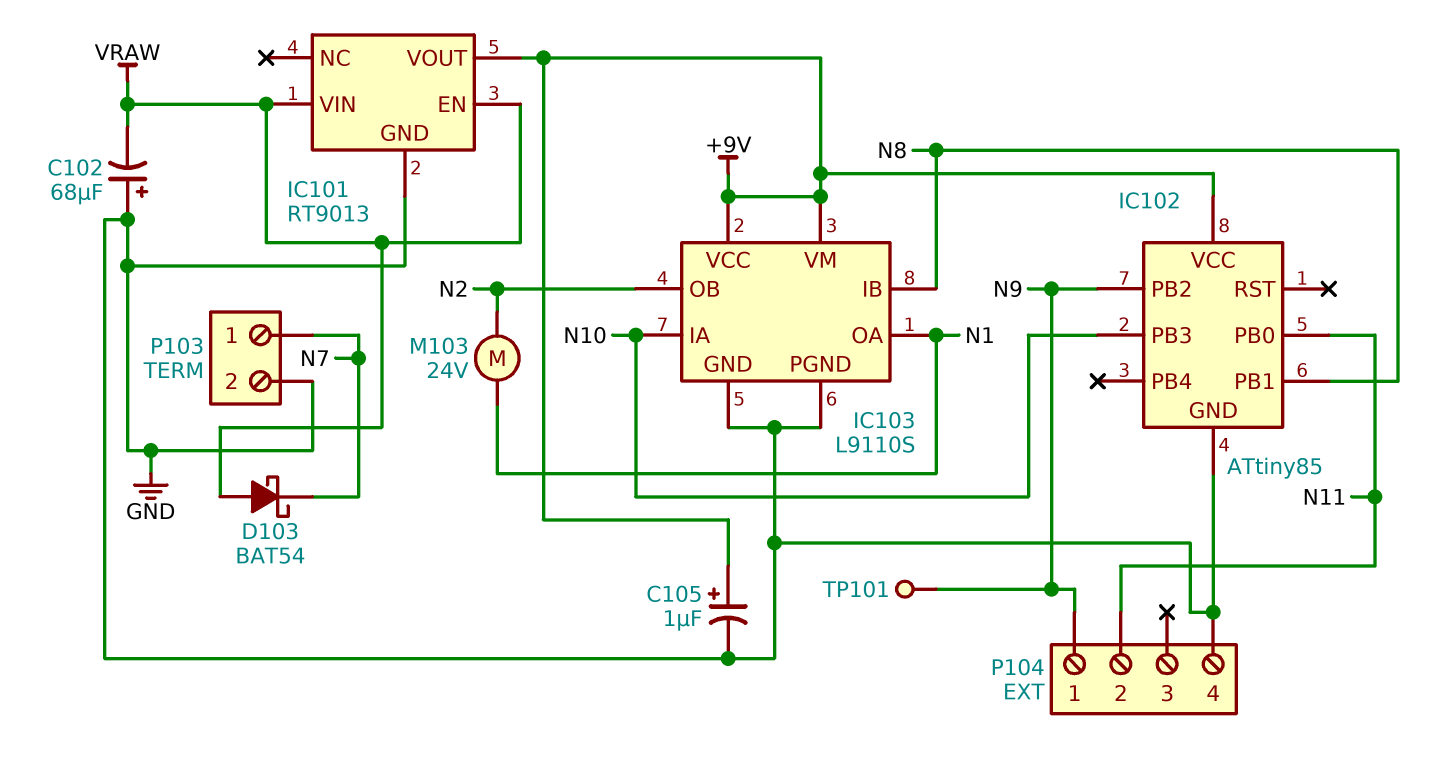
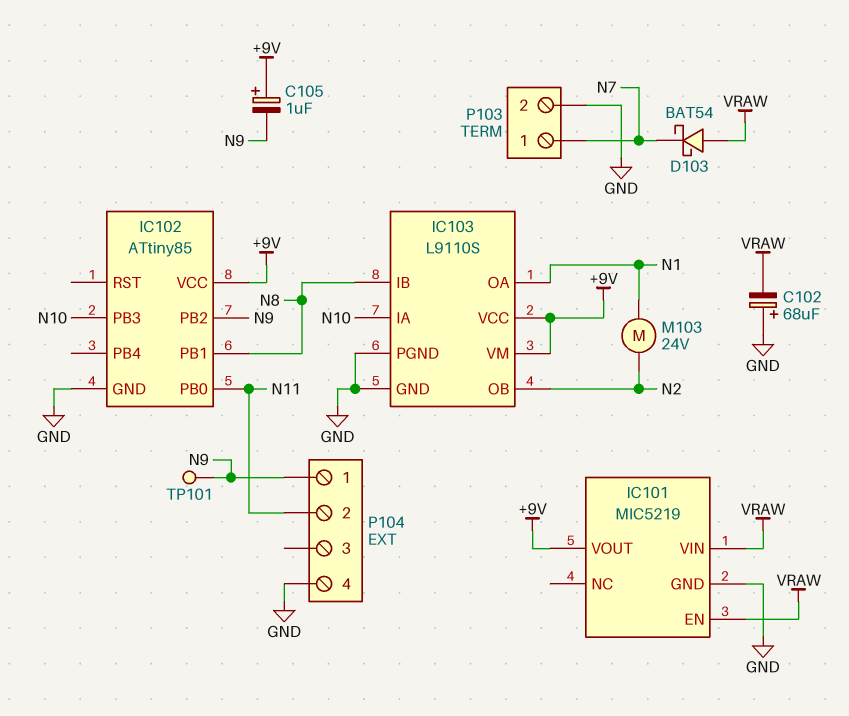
C105: 1uF (plus +9V, minus GND) -> 1uF (plus +9V, minus N9)
IC101: RT9013 -> MIC5219

